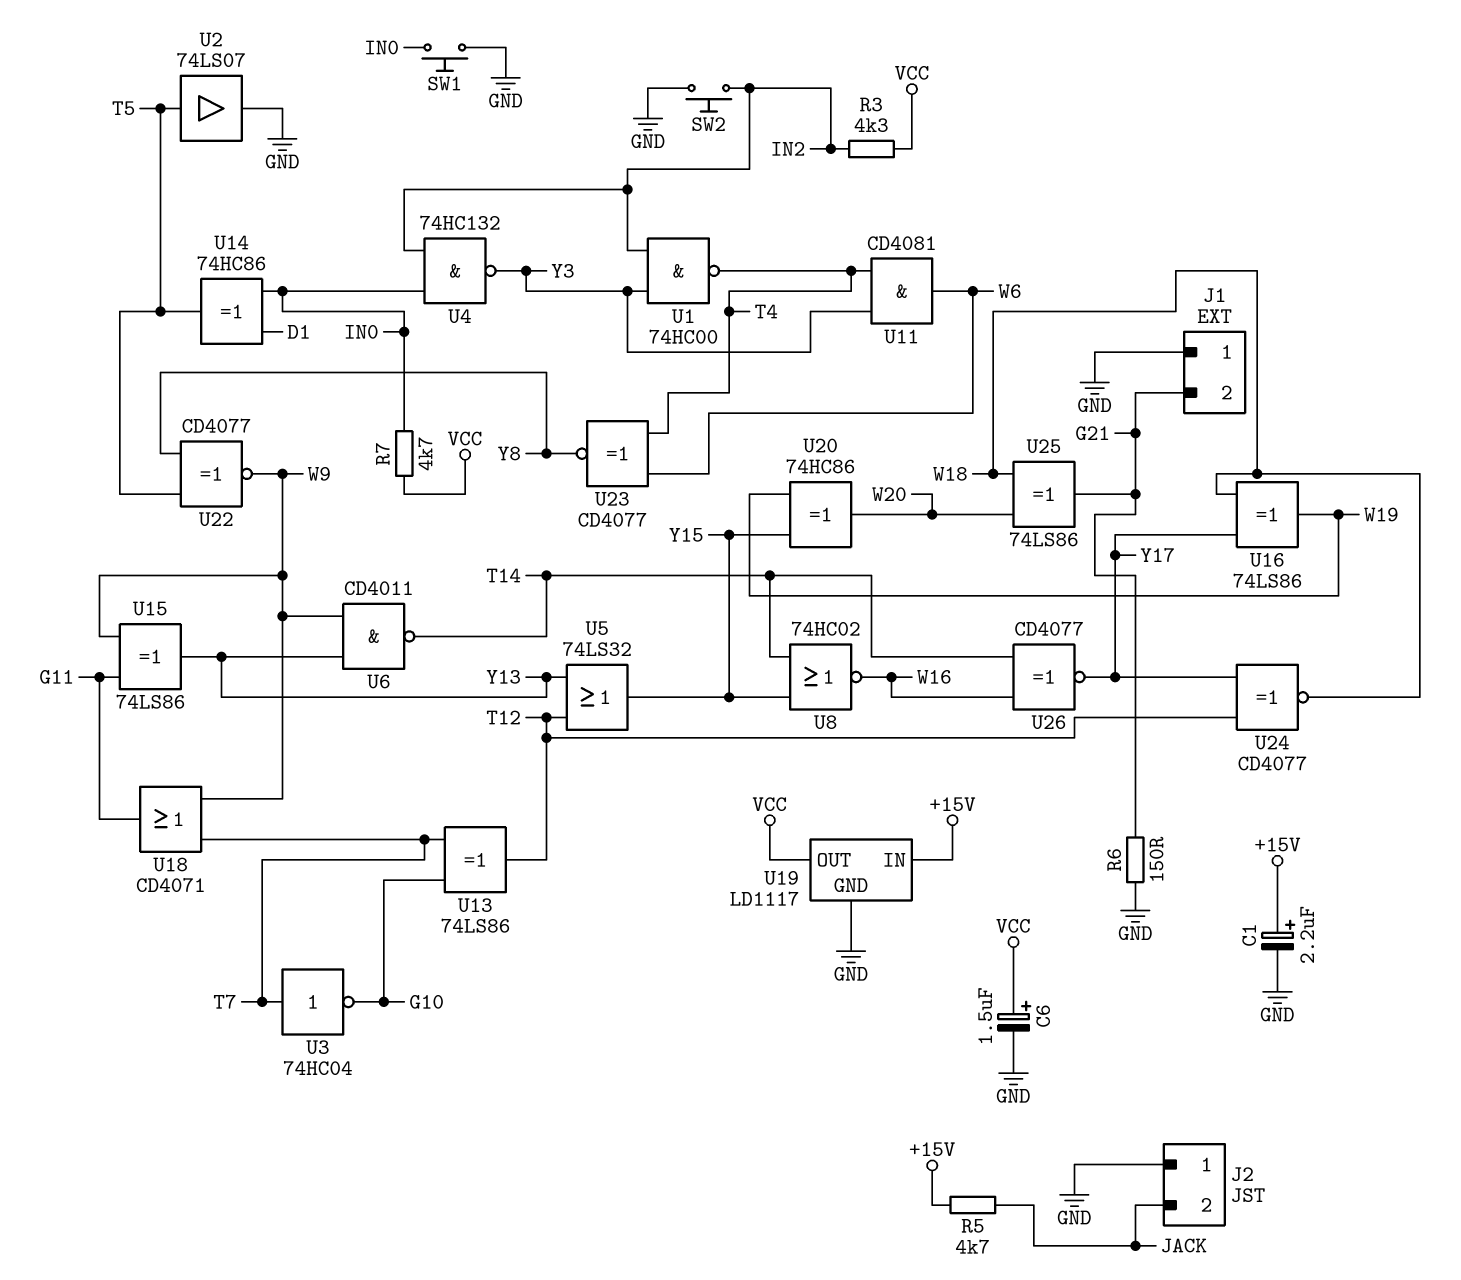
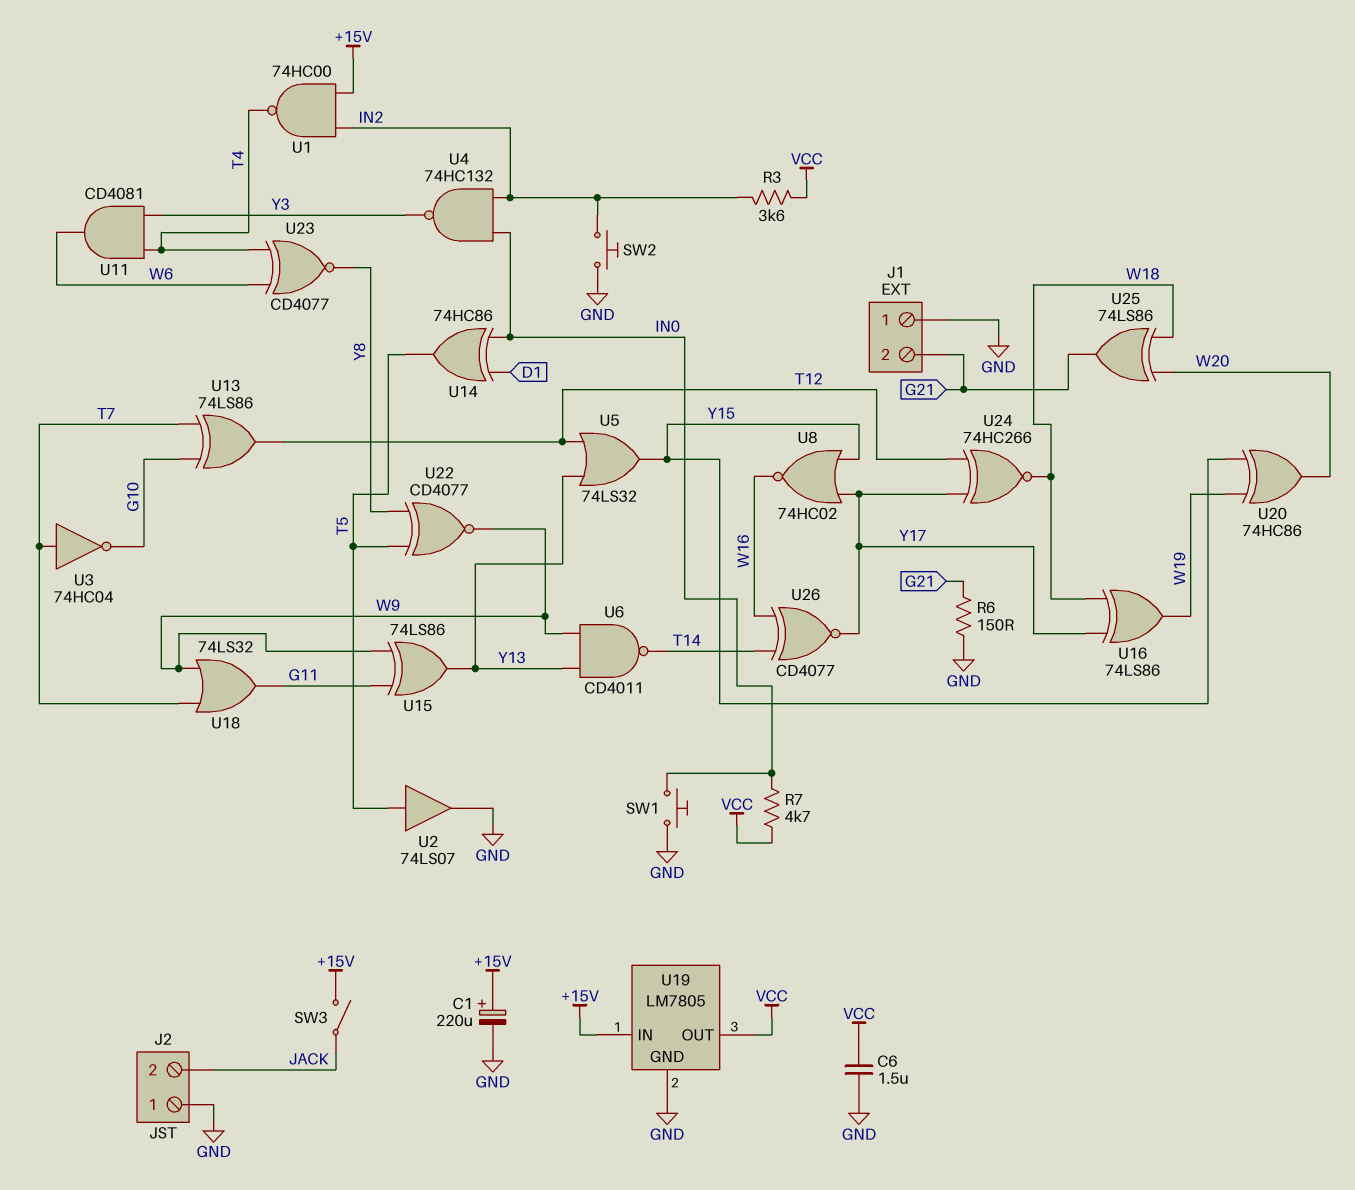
C1: 2.2uF (plus +15V, minus GND) -> 220uF (plus +15V, minus GND)
C6: 1.5uF (plus VCC, minus GND) -> 1.5uF (GND, VCC)
R3: 4.3k (IN2, VCC) -> 3.6k (IN2, VCC)
R5: 4.7k (+15V, JACK) -> none
SW3: none -> switch (+15V, JACK)
U1: NAND 74HC00 (in IN2, in Y3, out T4) -> NAND 74HC00 (in +15V, in IN2, out T4)
U8: NOR 74HC02 (in T14, in Y15, out W16) -> NOR 74HC02 (in Y15, in Y17, out W16)
U18: OR CD4071 (in T7, in W9, out G11) -> OR 74LS32 (in T7, in W9, out G11)
U19: LD1117 -> LM7805
U24: XNOR CD4077 (in T12, in Y17, out W18) -> XNOR 74HC266 (in T12, in Y17, out W18)

